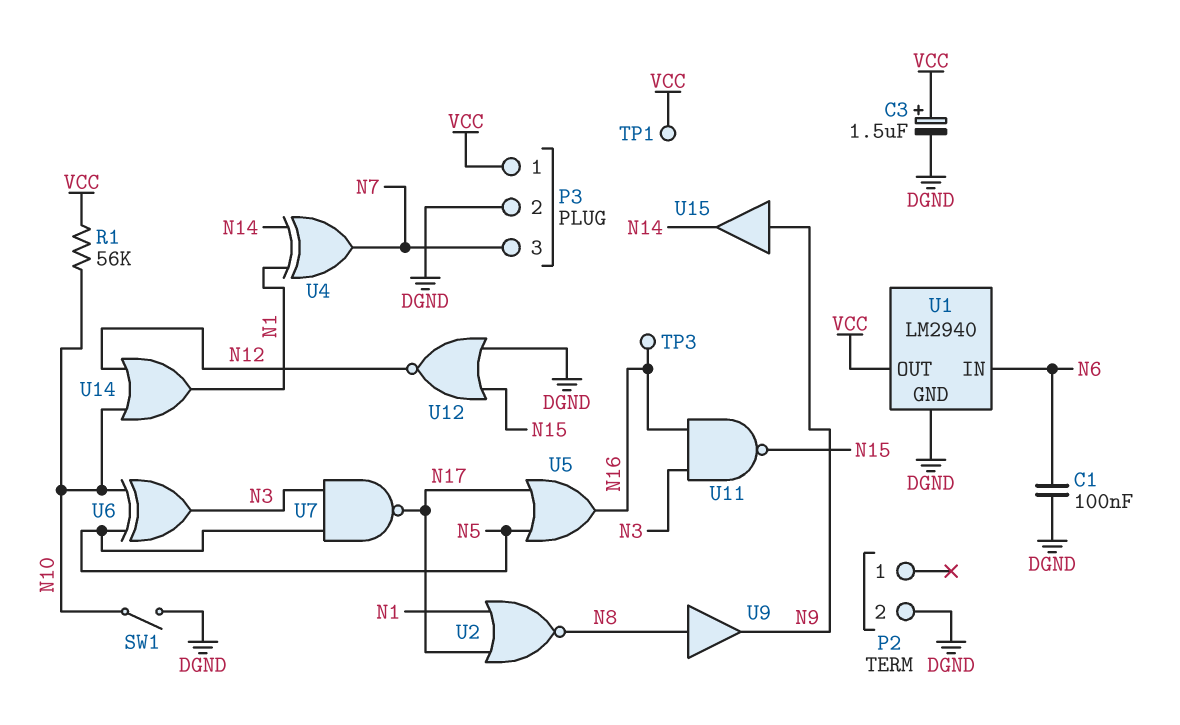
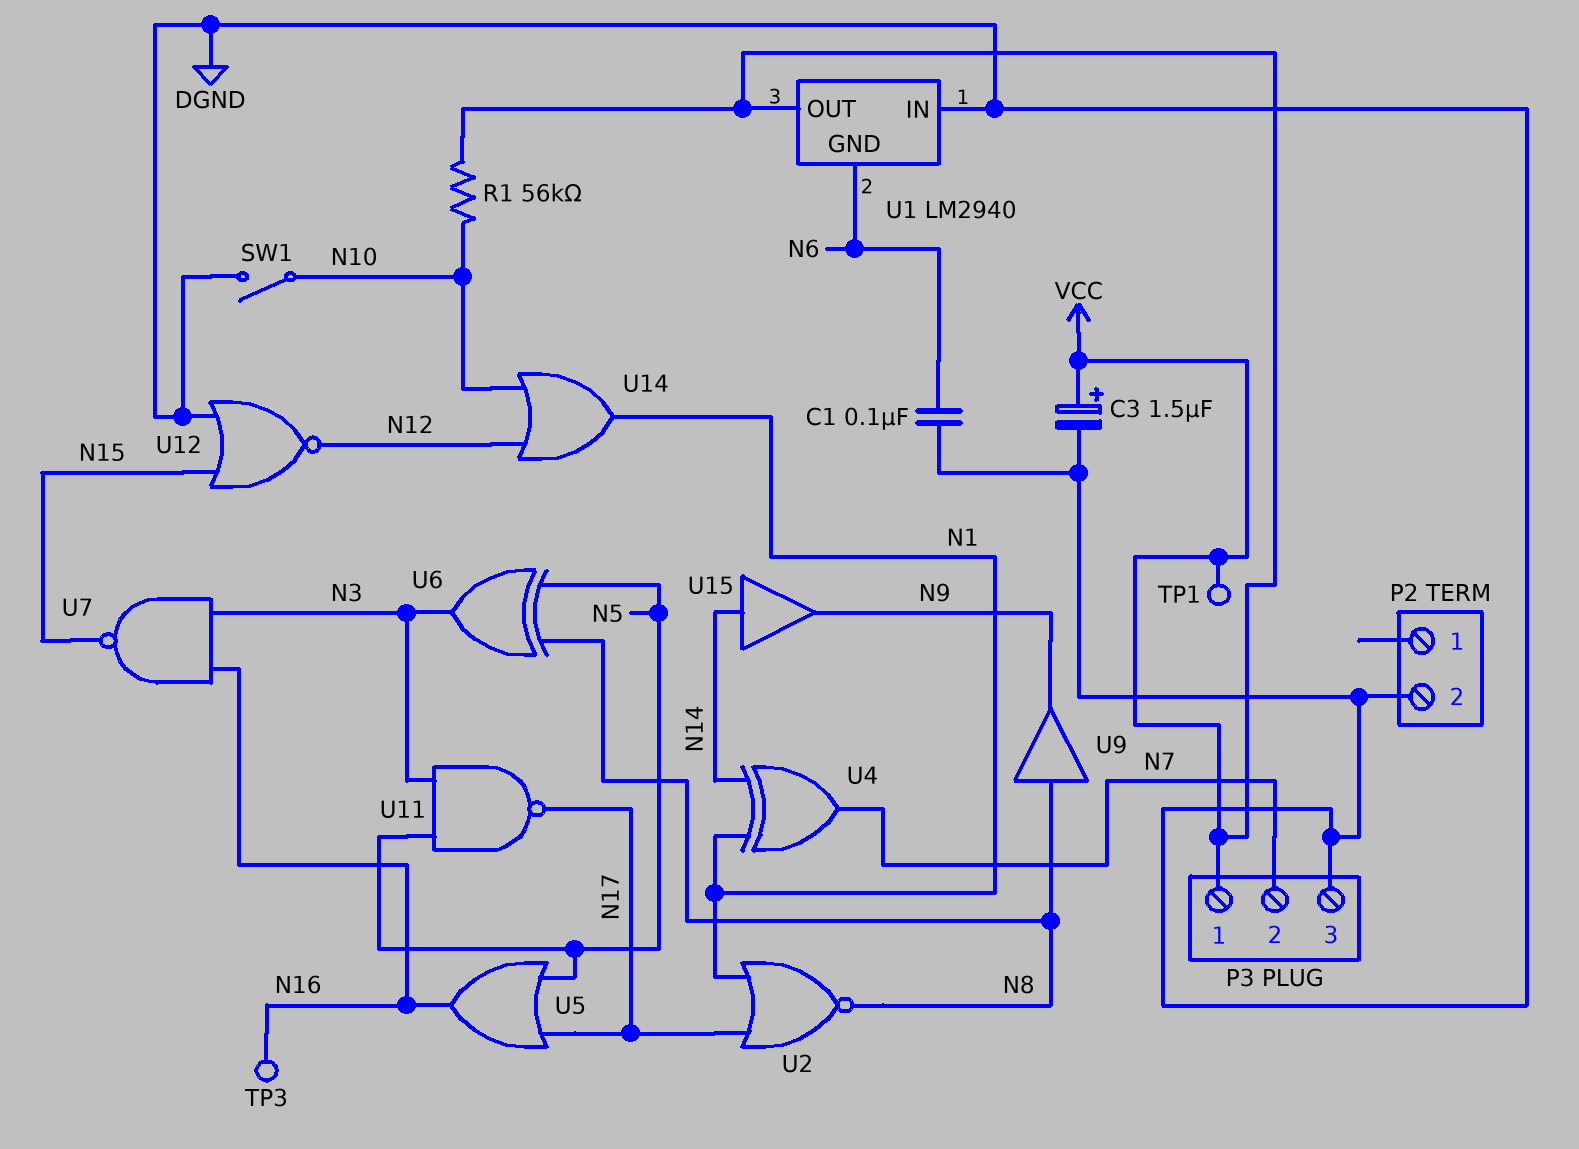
P3 pin 2: DGND -> N7
P3 pin 3: N7 -> DGND
U1 pin GND: DGND -> N6
U1 pin IN: N6 -> DGND
U6: XOR (in N5, in N10, out N3) -> XOR (in N5, in N8, out N3)
U7: NAND (in N3, in N5, out N17) -> NAND (in N3, in N16, out N15)
U11: NAND (in N3, in N16, out N15) -> NAND (in N3, in N5, out N17)
U15: buffer (in N9, out N14) -> buffer (in N14, out N9)

